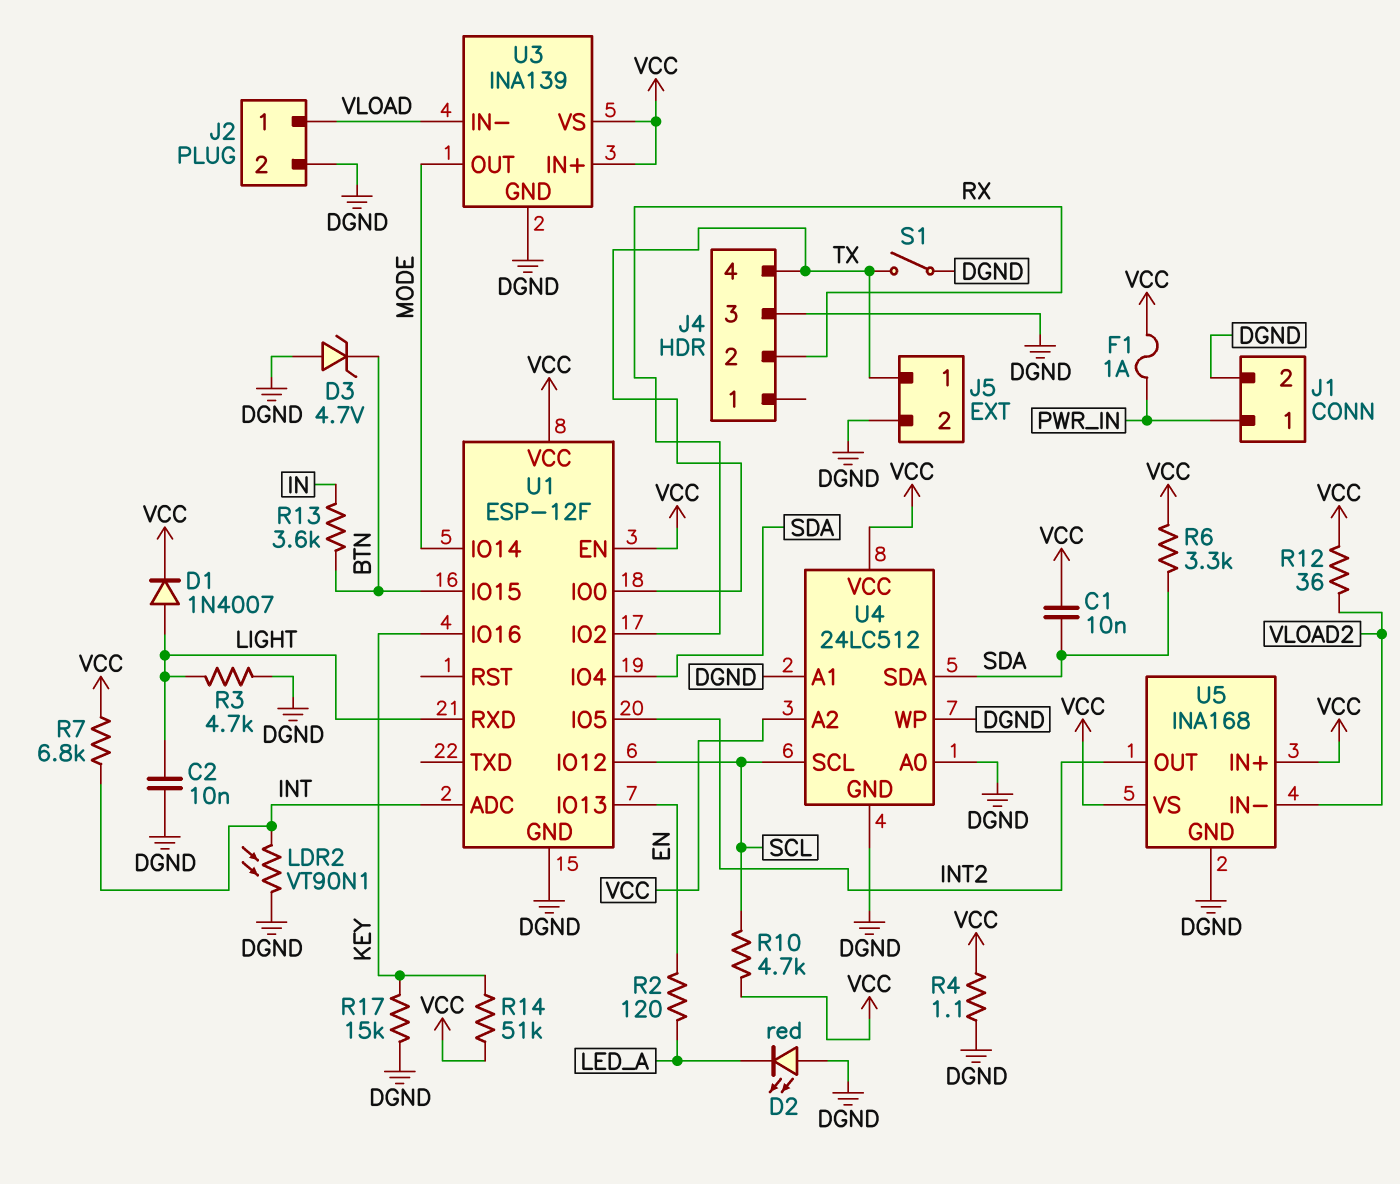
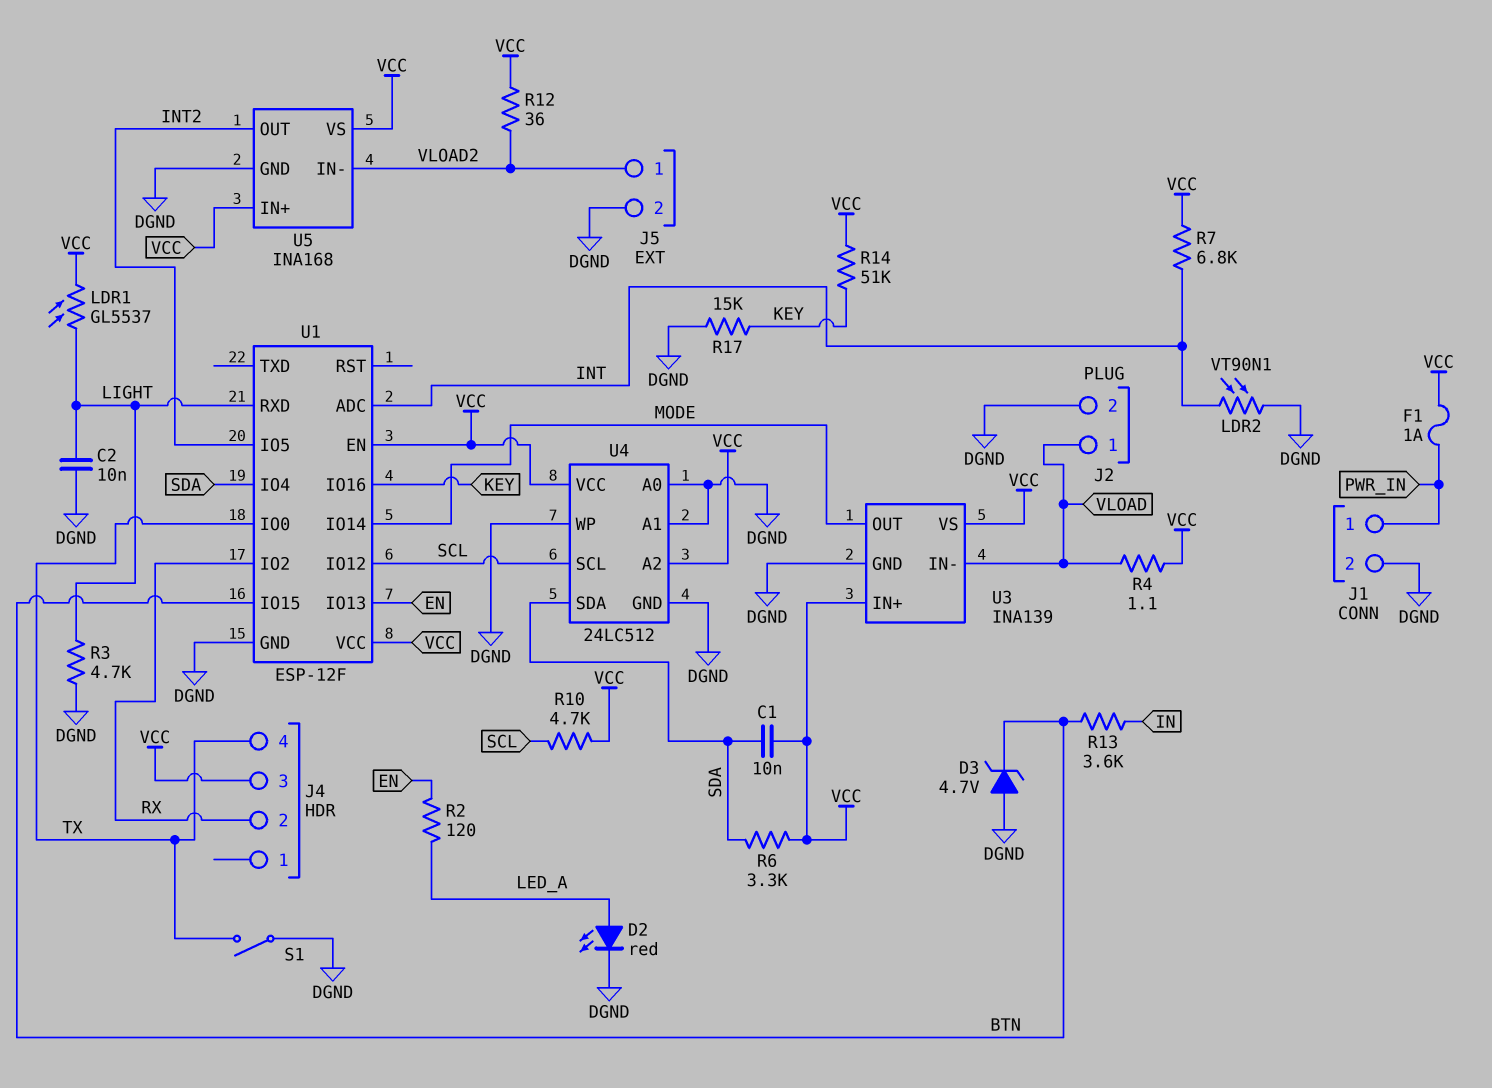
D1: diode 1N4007 (A LIGHT, K VCC) -> none
D2: LED red (A DGND, K LED_A) -> LED red (A LED_A, K DGND)
J4 pin 3: DGND -> VCC
J5 pin 1: TX -> VLOAD2
LDR1: none -> GL5537 (LIGHT, VCC)
R4: 1.1 (DGND, VCC) -> 1.1 (VCC, VLOAD)

